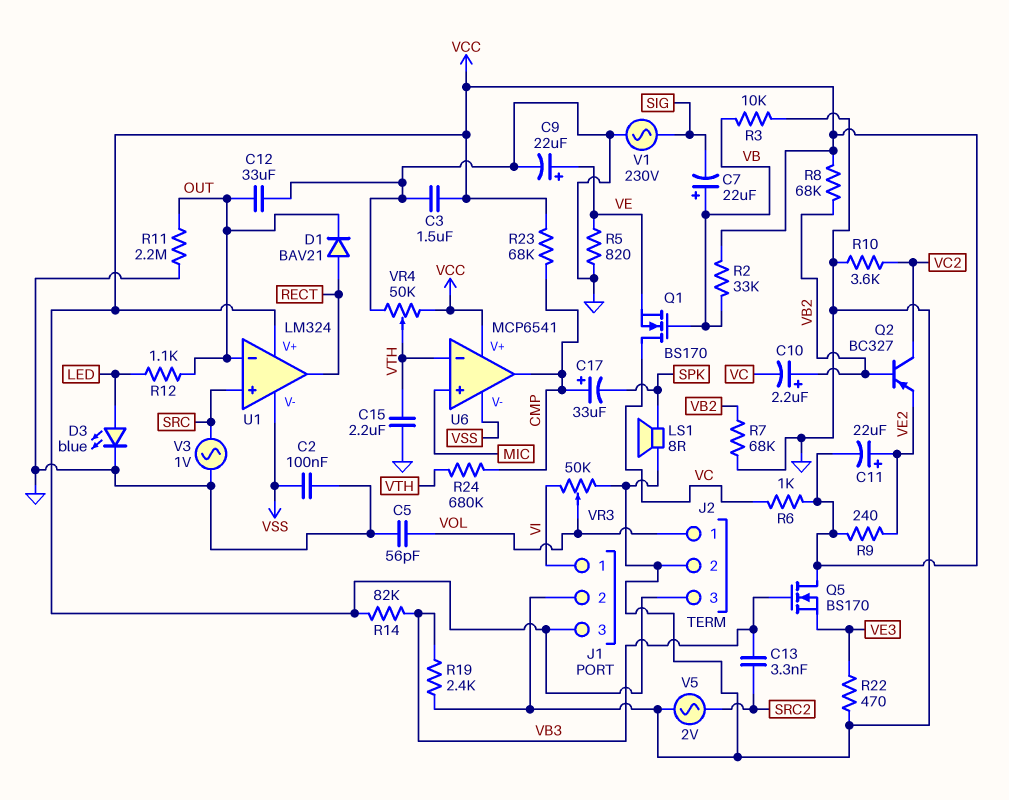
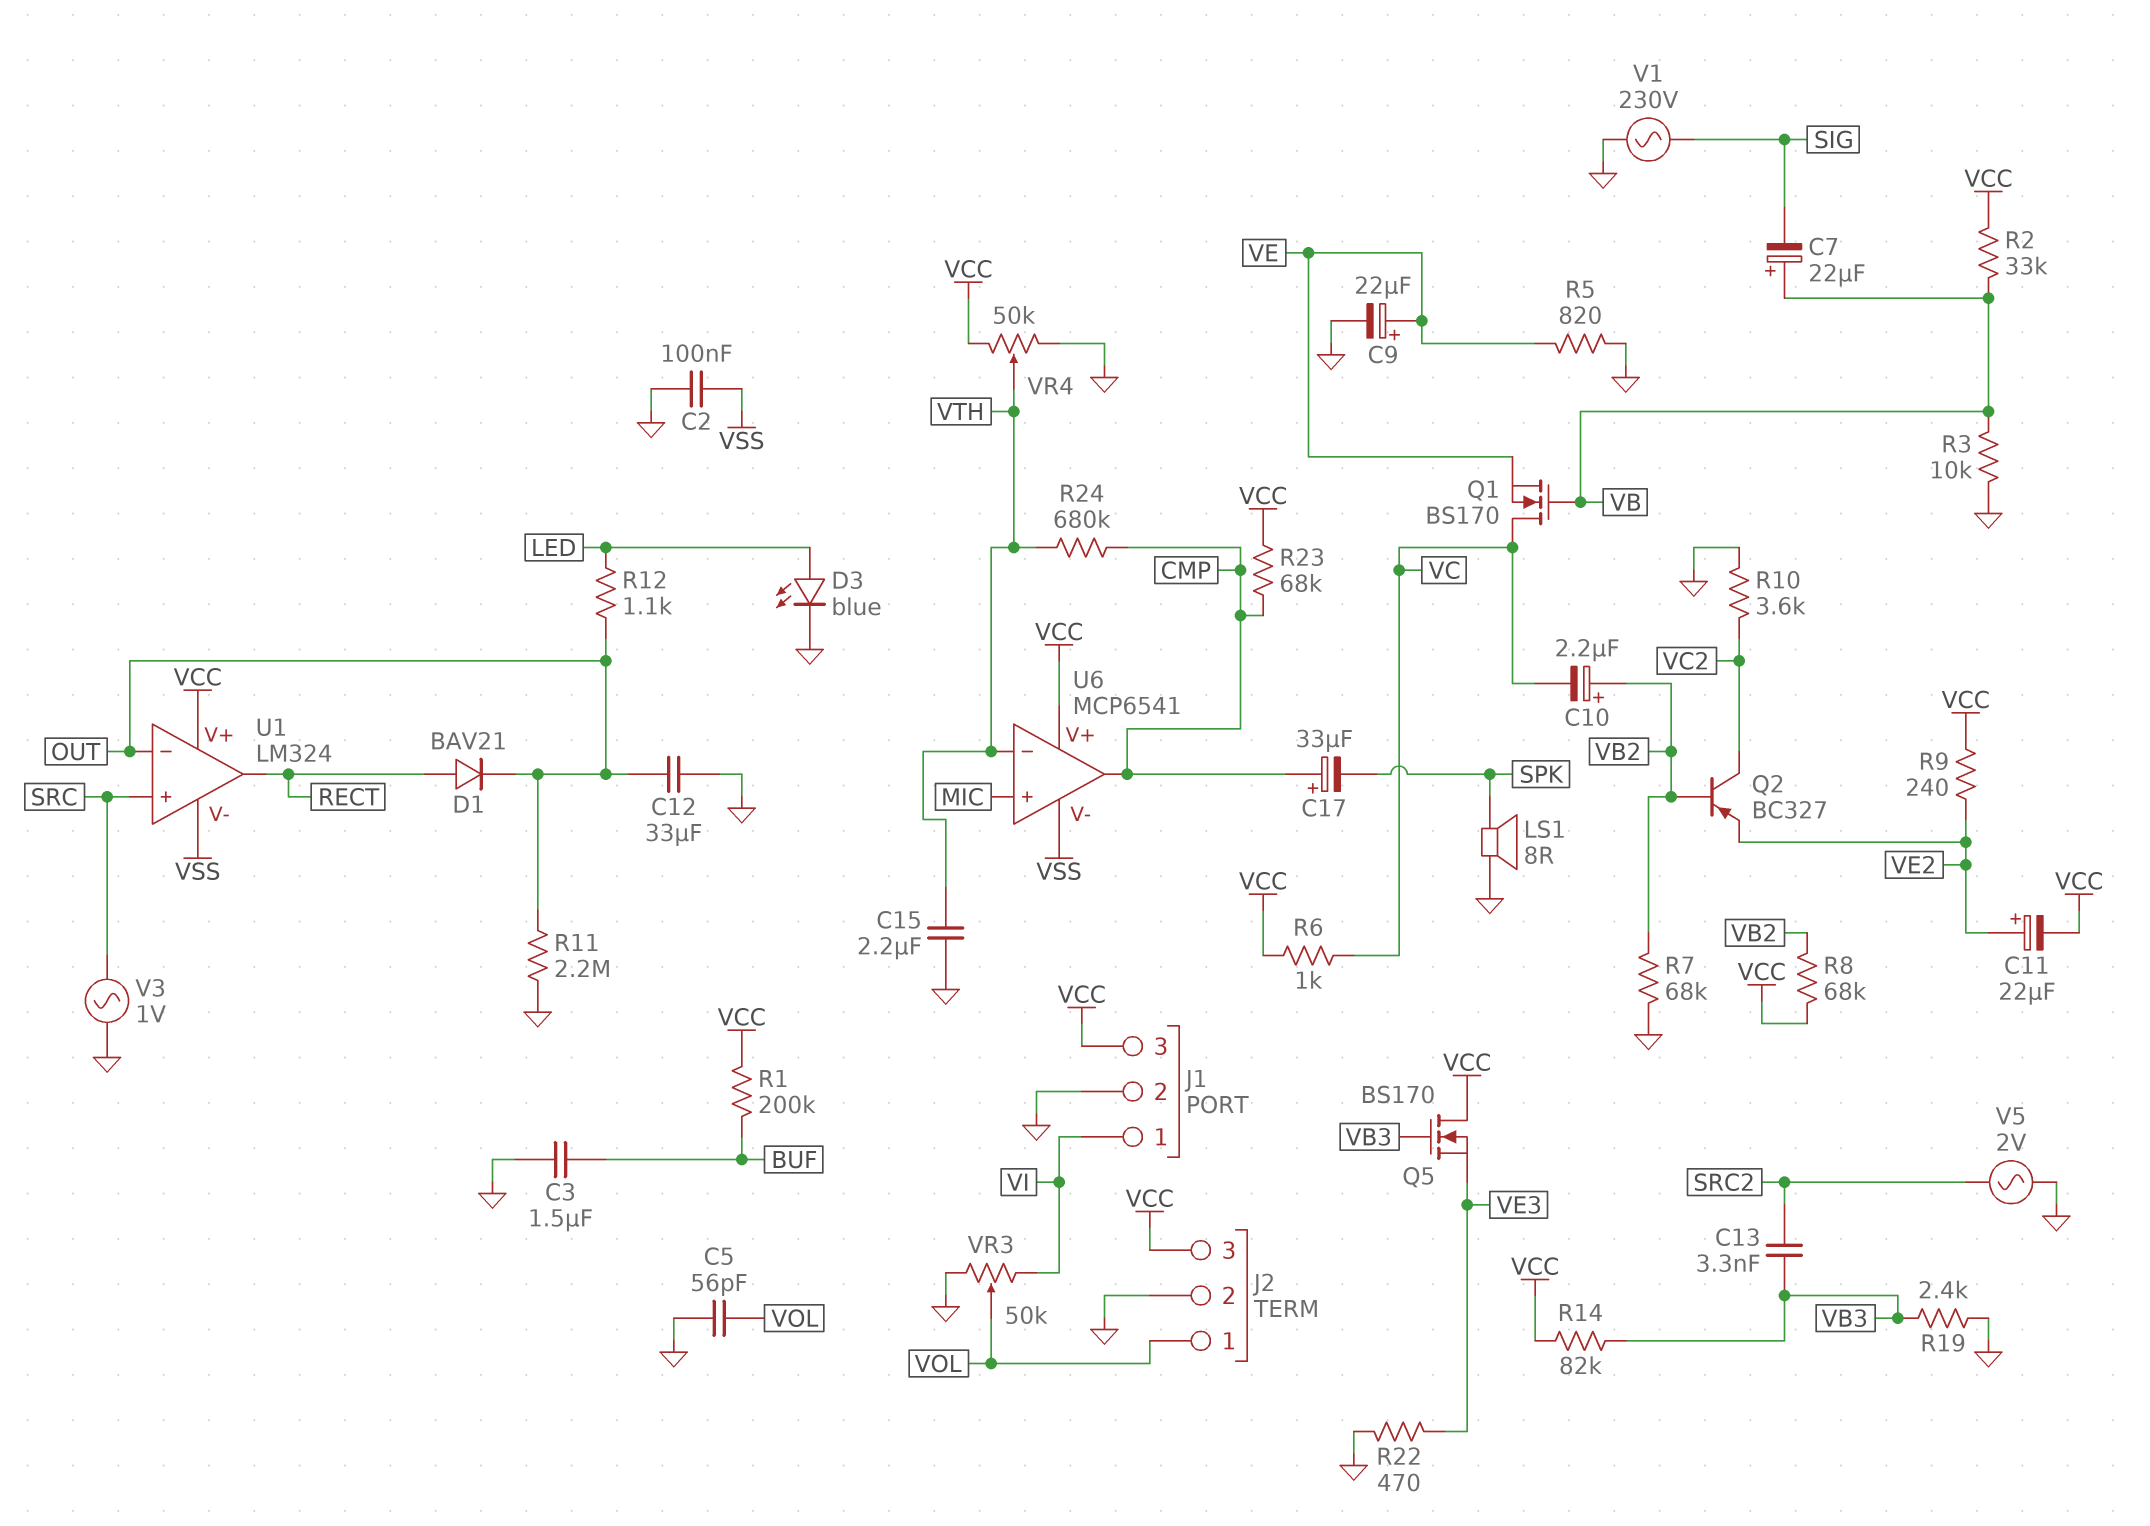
C3: 1.5uF (GND, VCC) -> 1.5uF (BUF, GND)
R1: none -> 200k (BUF, VCC)

